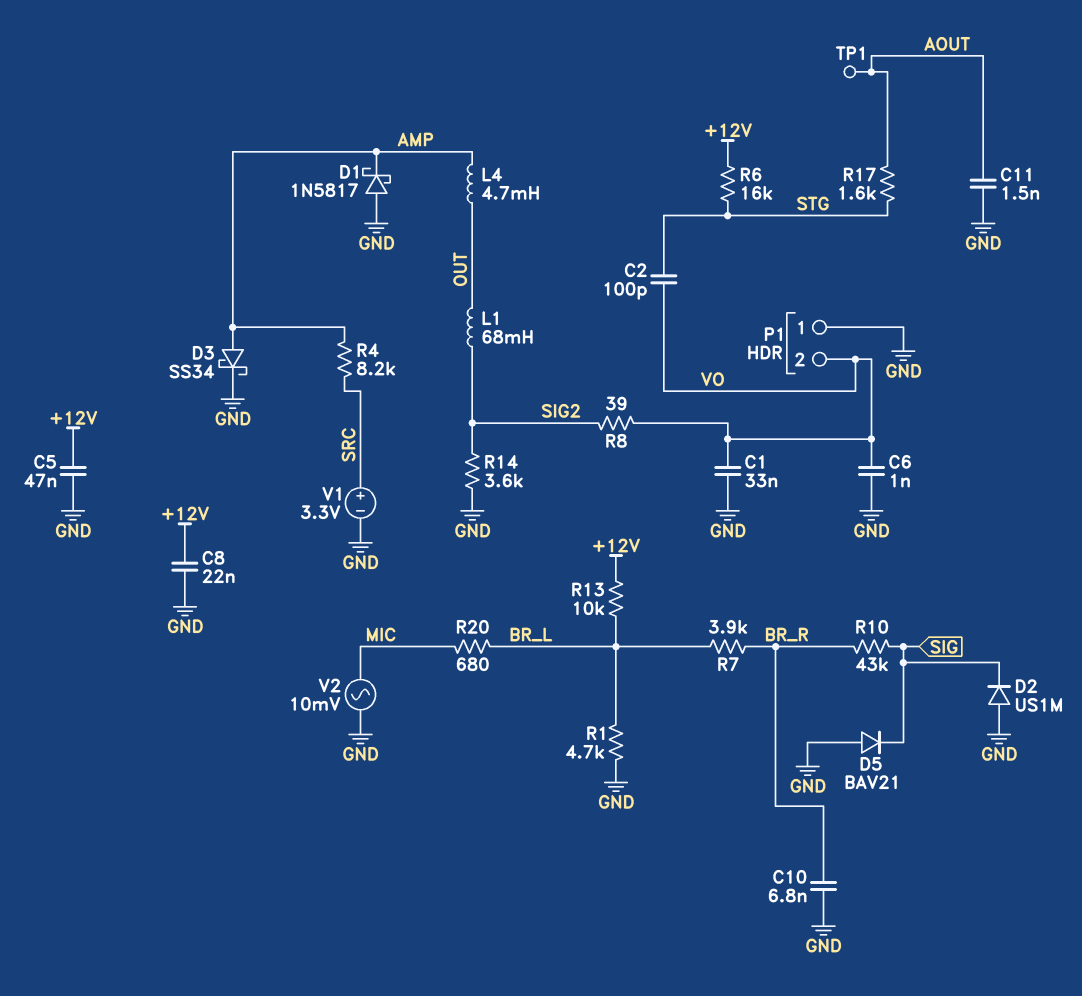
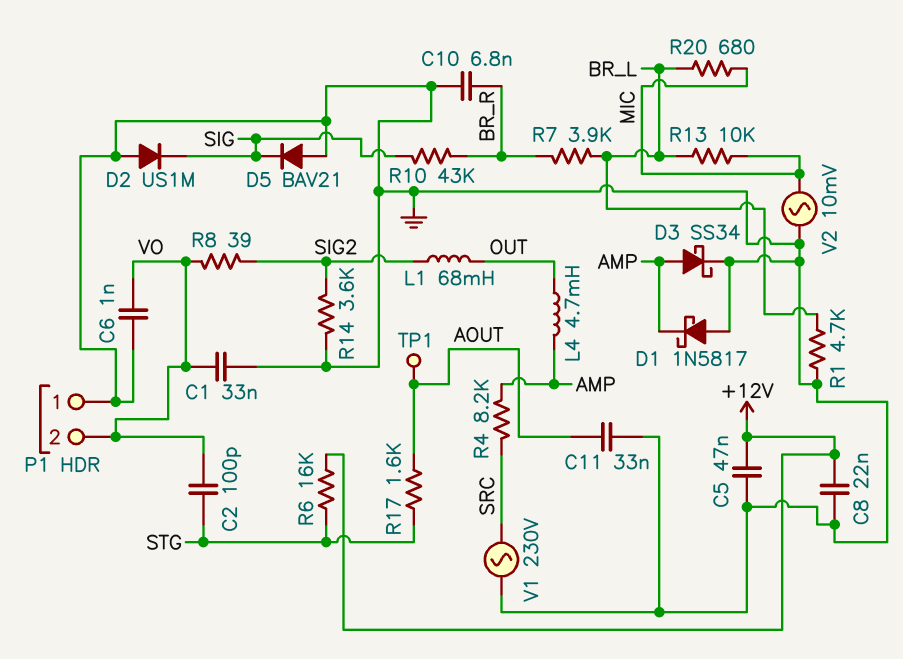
C11: 1.5nF (AOUT, GND) -> 33nF (AOUT, GND)
R13: 10k (+12V, BR_L) -> 10k (BR_L, MIC)
V1: 3.3V (plus SRC, minus GND) -> AC 230V (GND, SRC)

